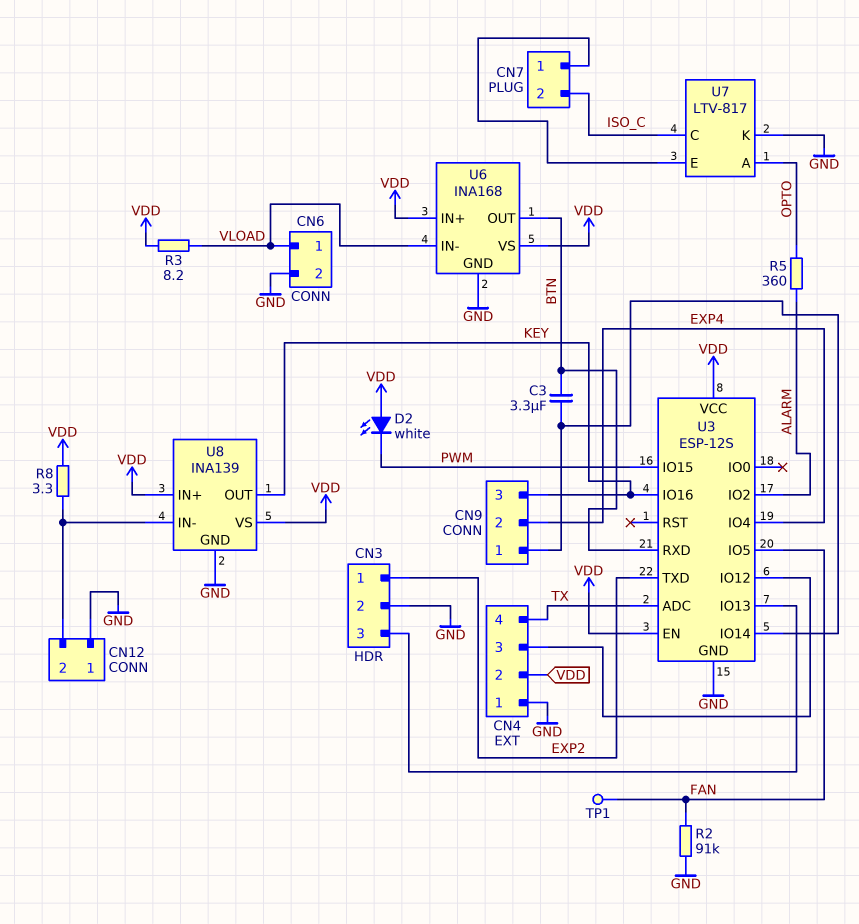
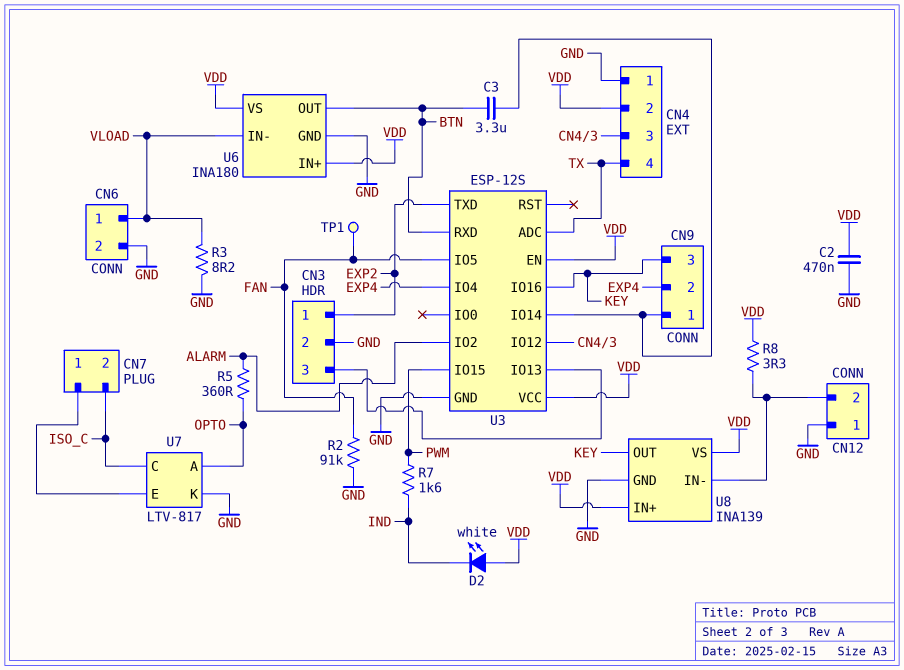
C2: none -> 470nF (GND, VDD)
D2: LED white (A VDD, K PWM) -> LED white (A VDD, K IND)
R3: 8.2 (VDD, VLOAD) -> 8.2 (GND, VLOAD)
R7: none -> 1.6k (IND, PWM)
U6: INA168 -> INA180

